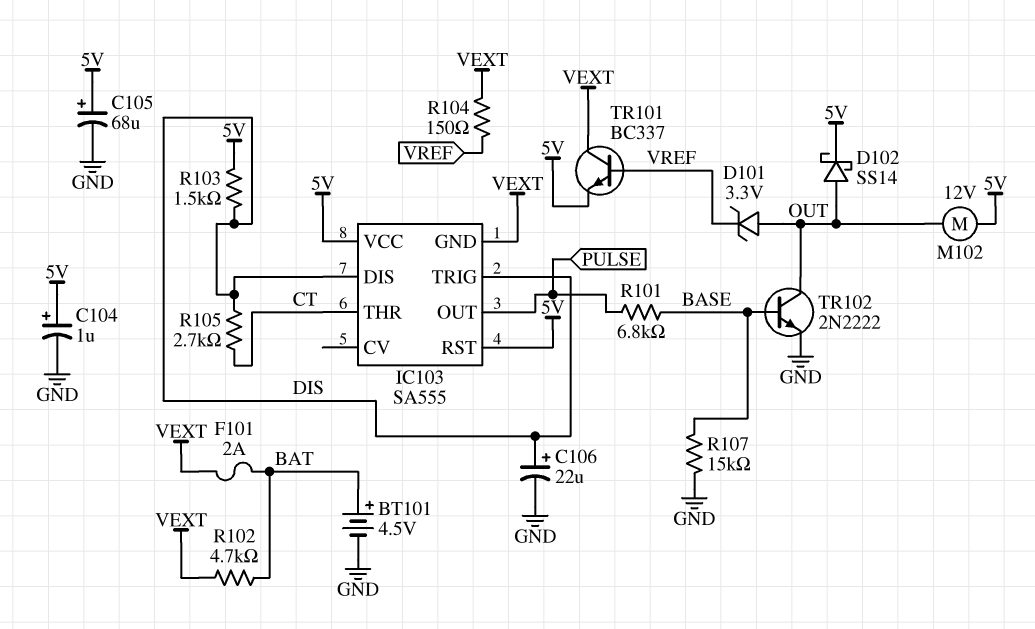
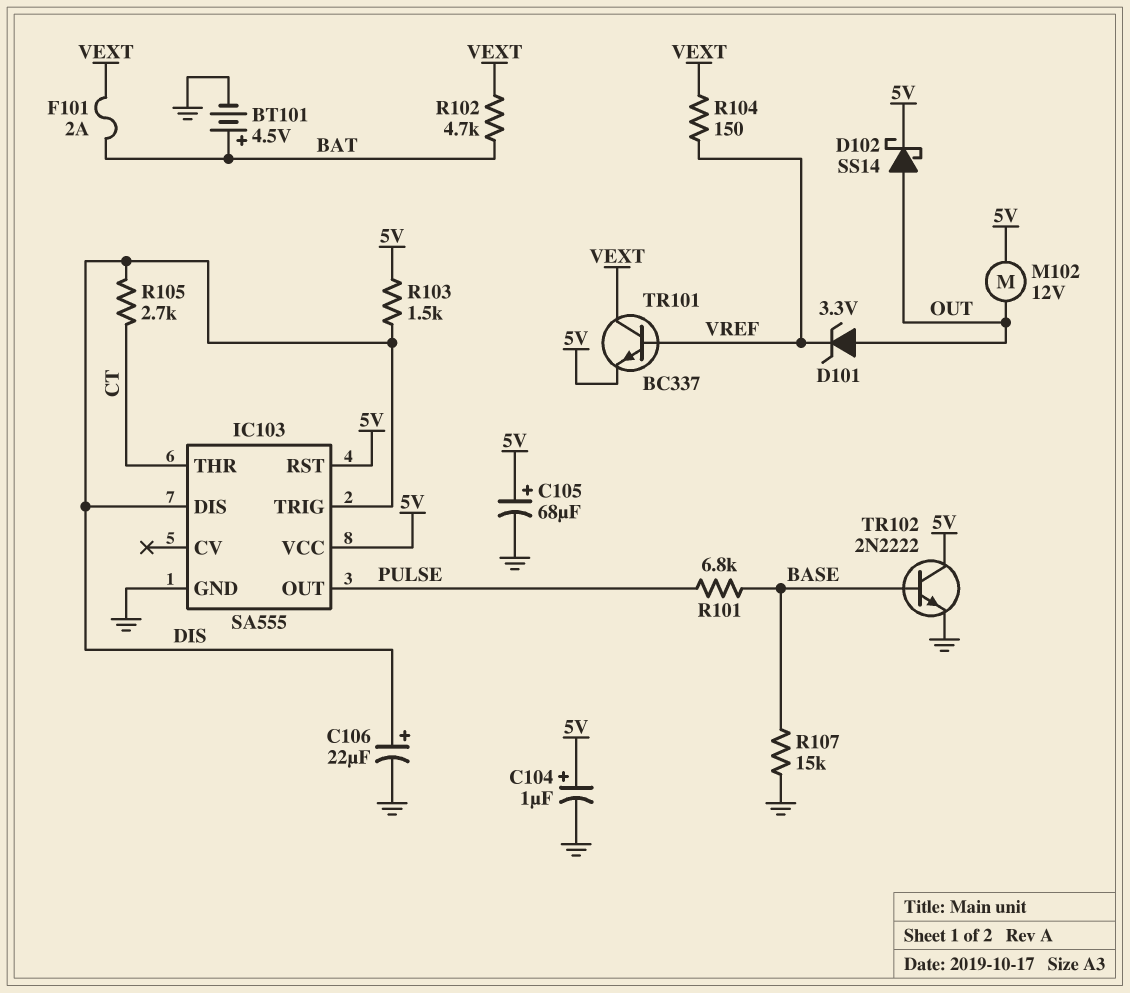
IC103 pin GND: VEXT -> GND
TR102: NPN 2N2222 (B BASE, C OUT, E GND) -> NPN 2N2222 (B BASE, C 5V, E GND)

